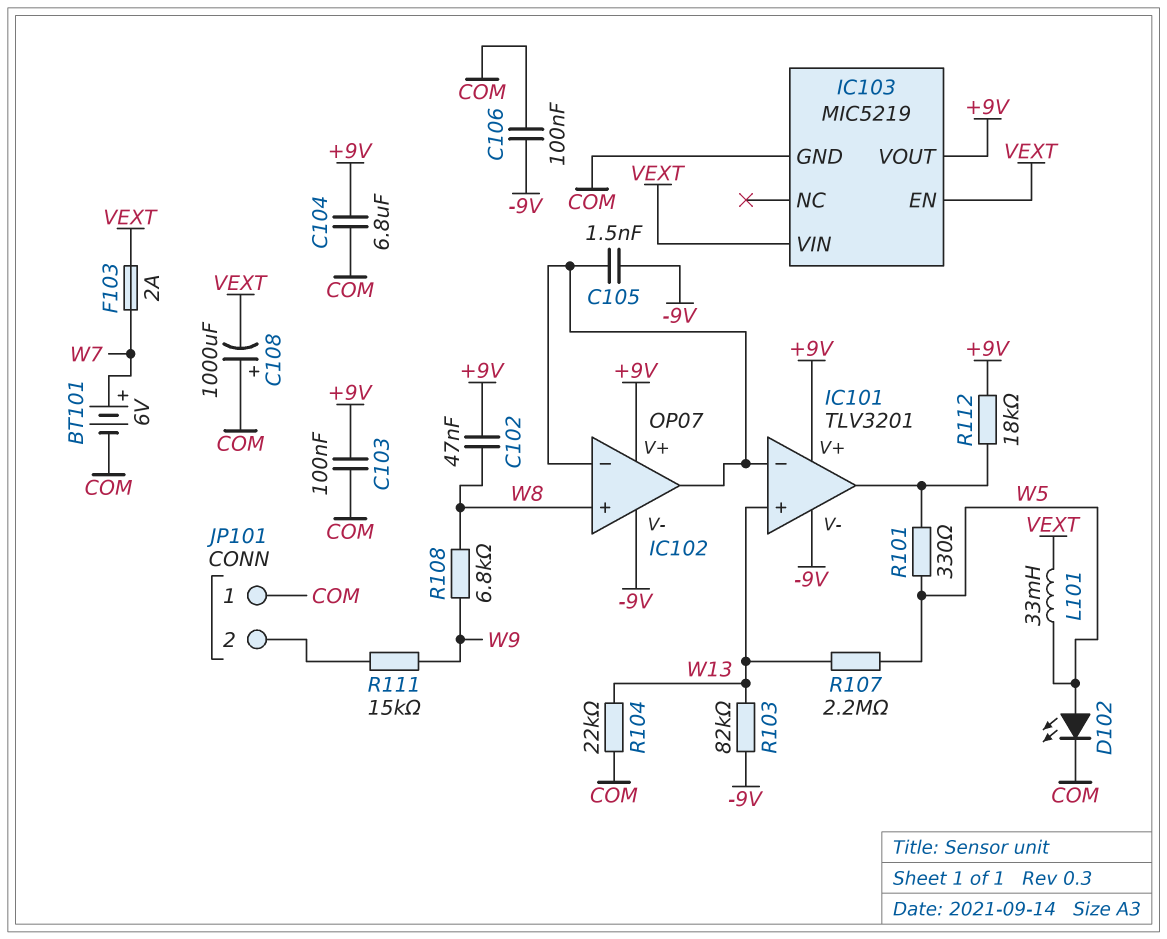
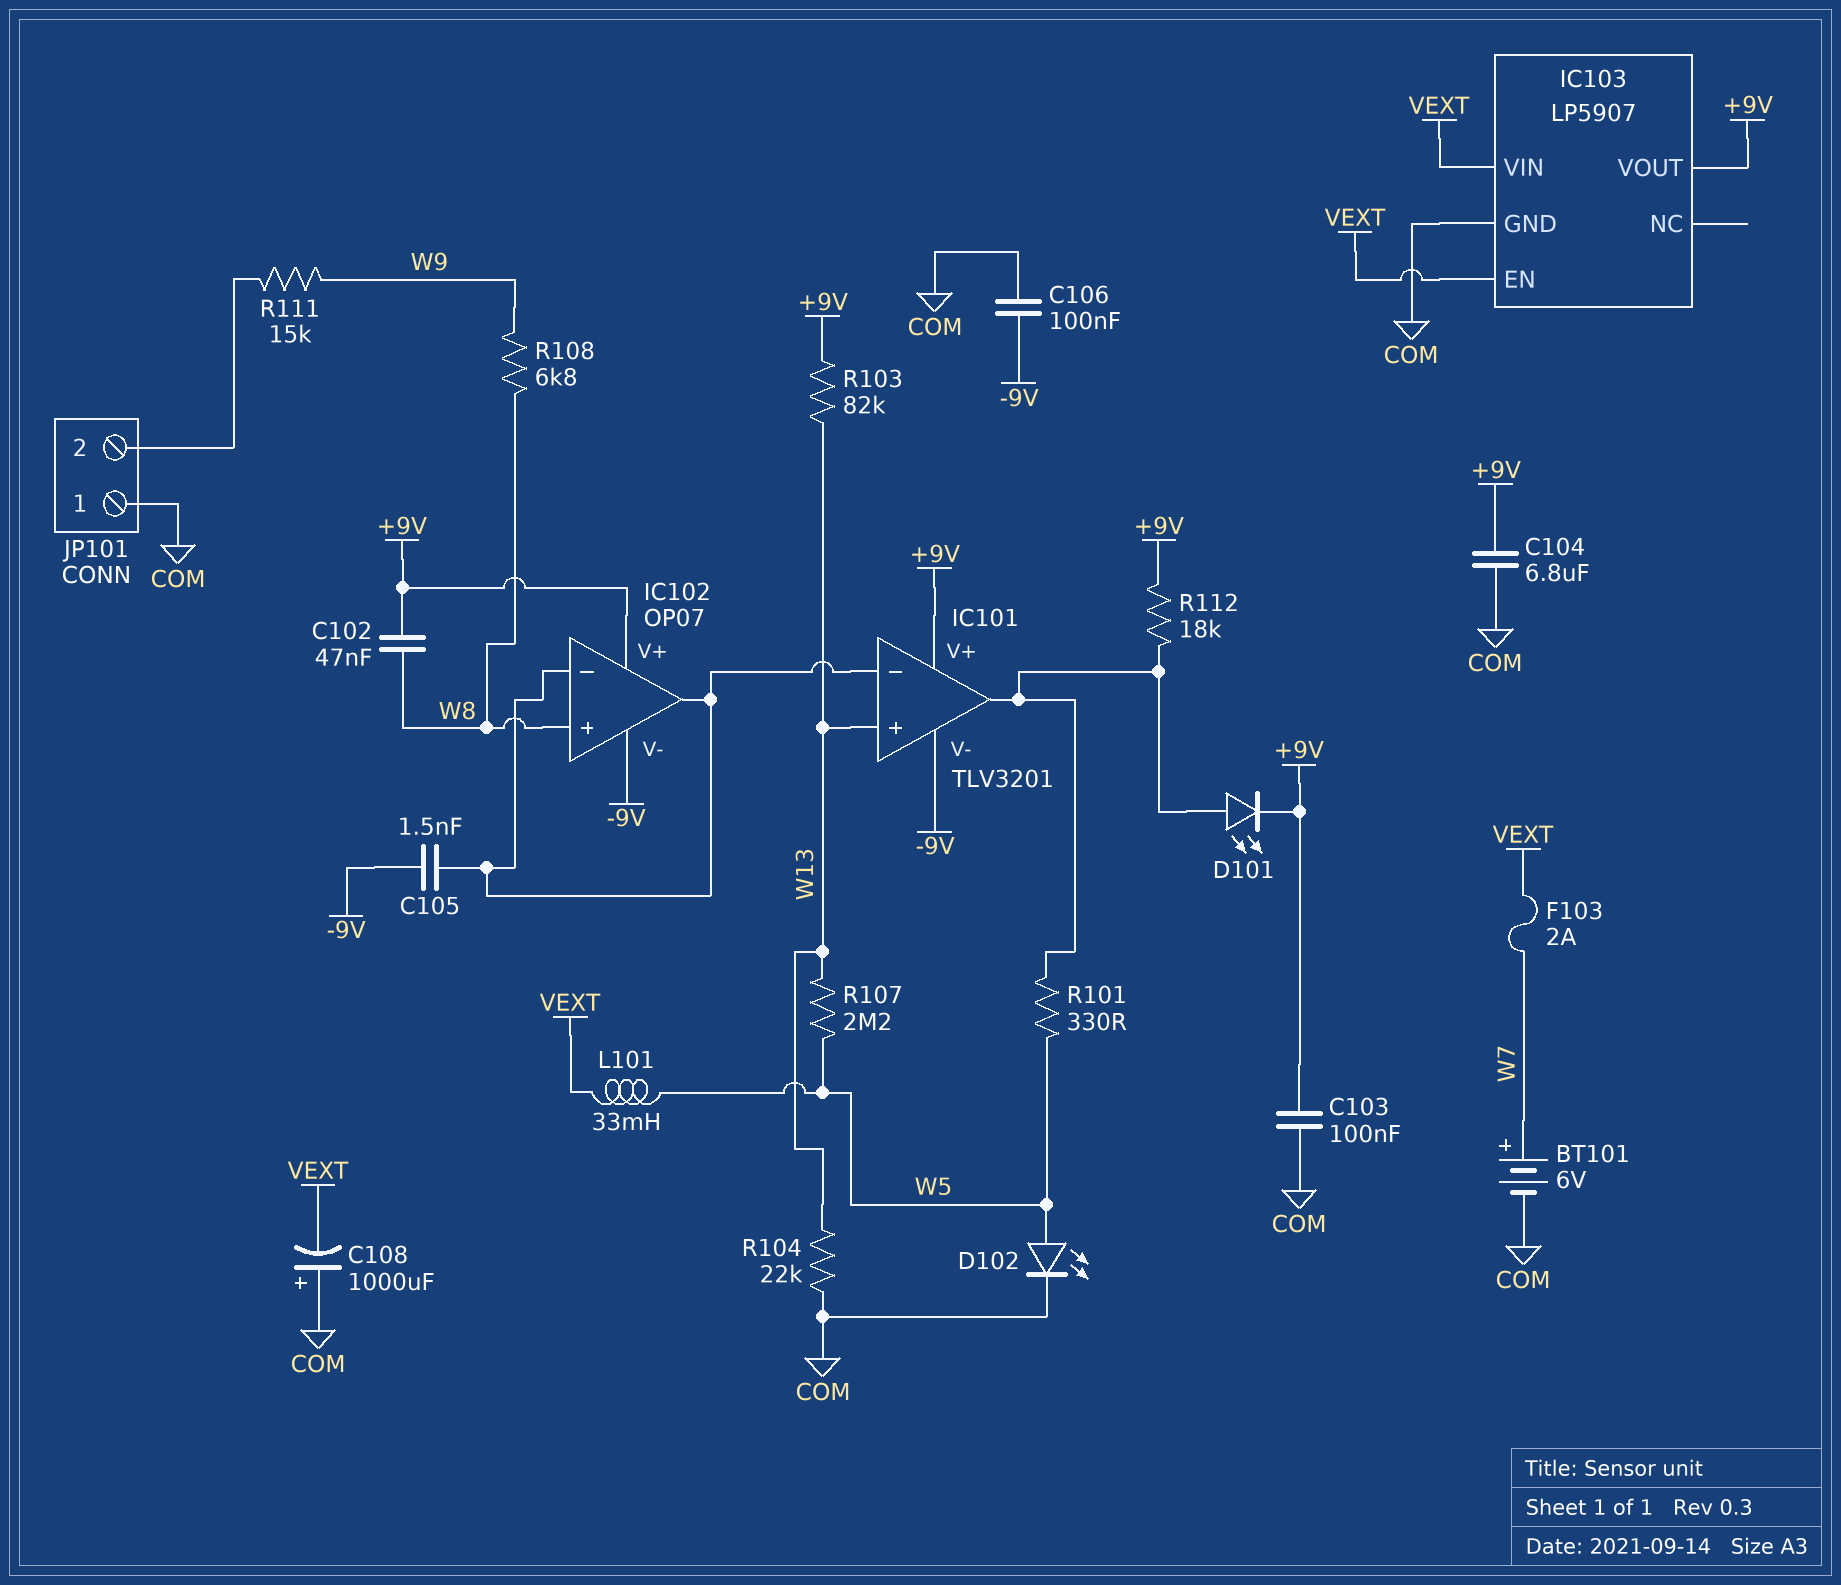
D101: none -> LED (A IC101/out, K +9V)
IC103: MIC5219 -> LP5907
R103: 82k (-9V, W13) -> 82k (+9V, W13)

